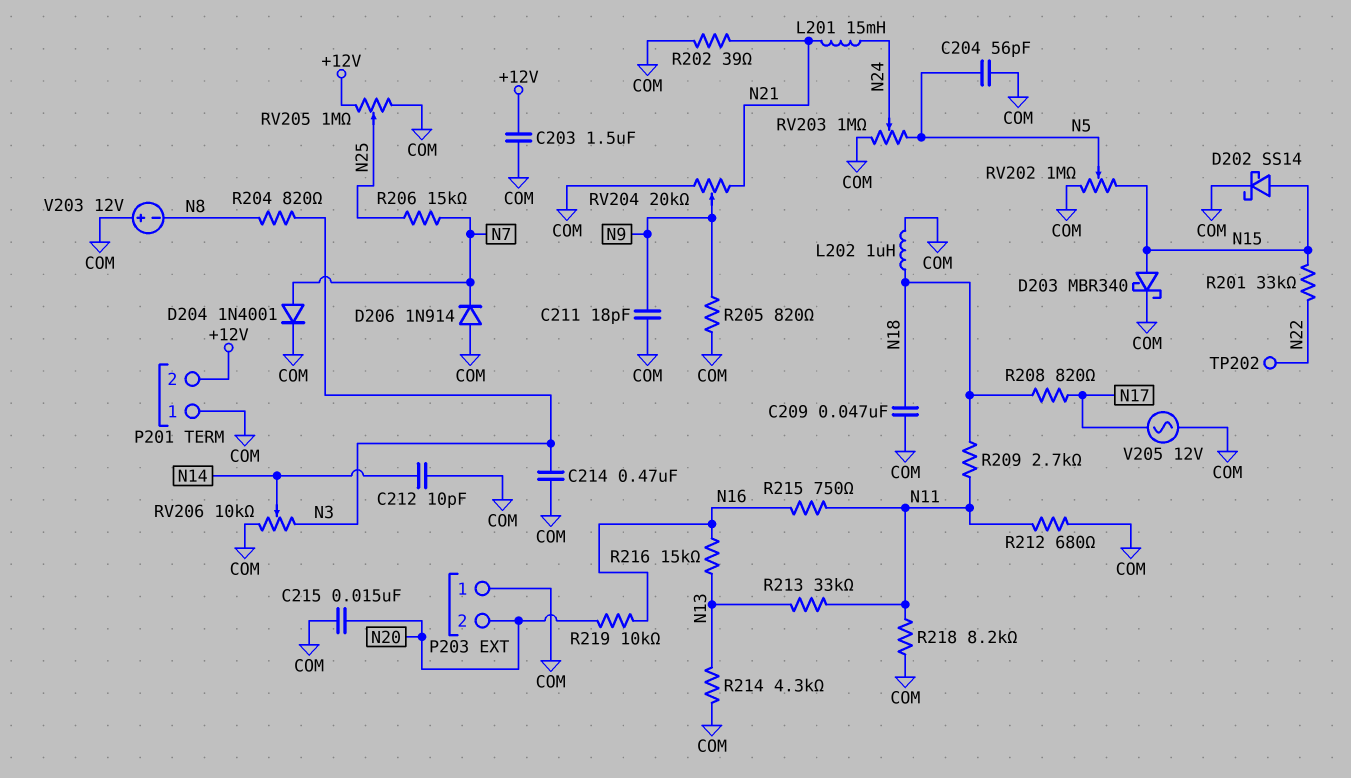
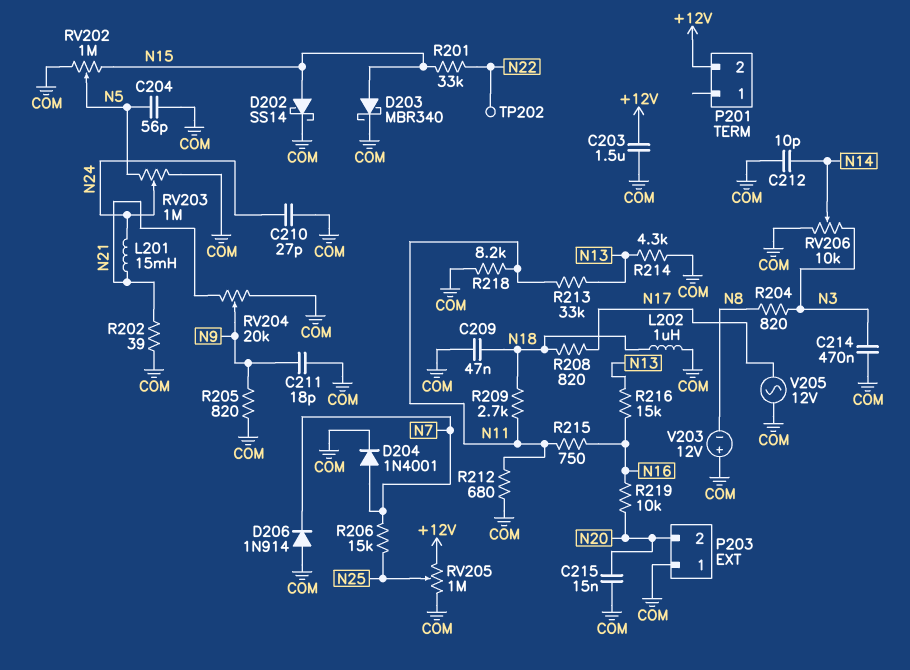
C210: none -> 27pF (COM, N24)
P201 pin 1: COM -> none

